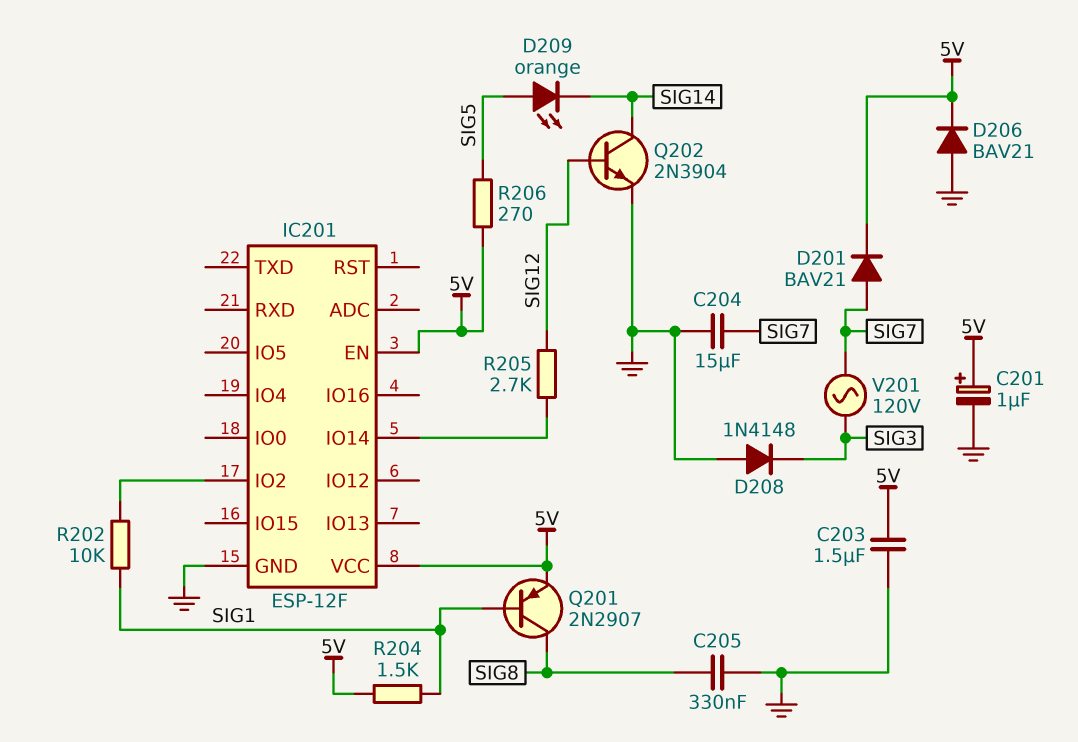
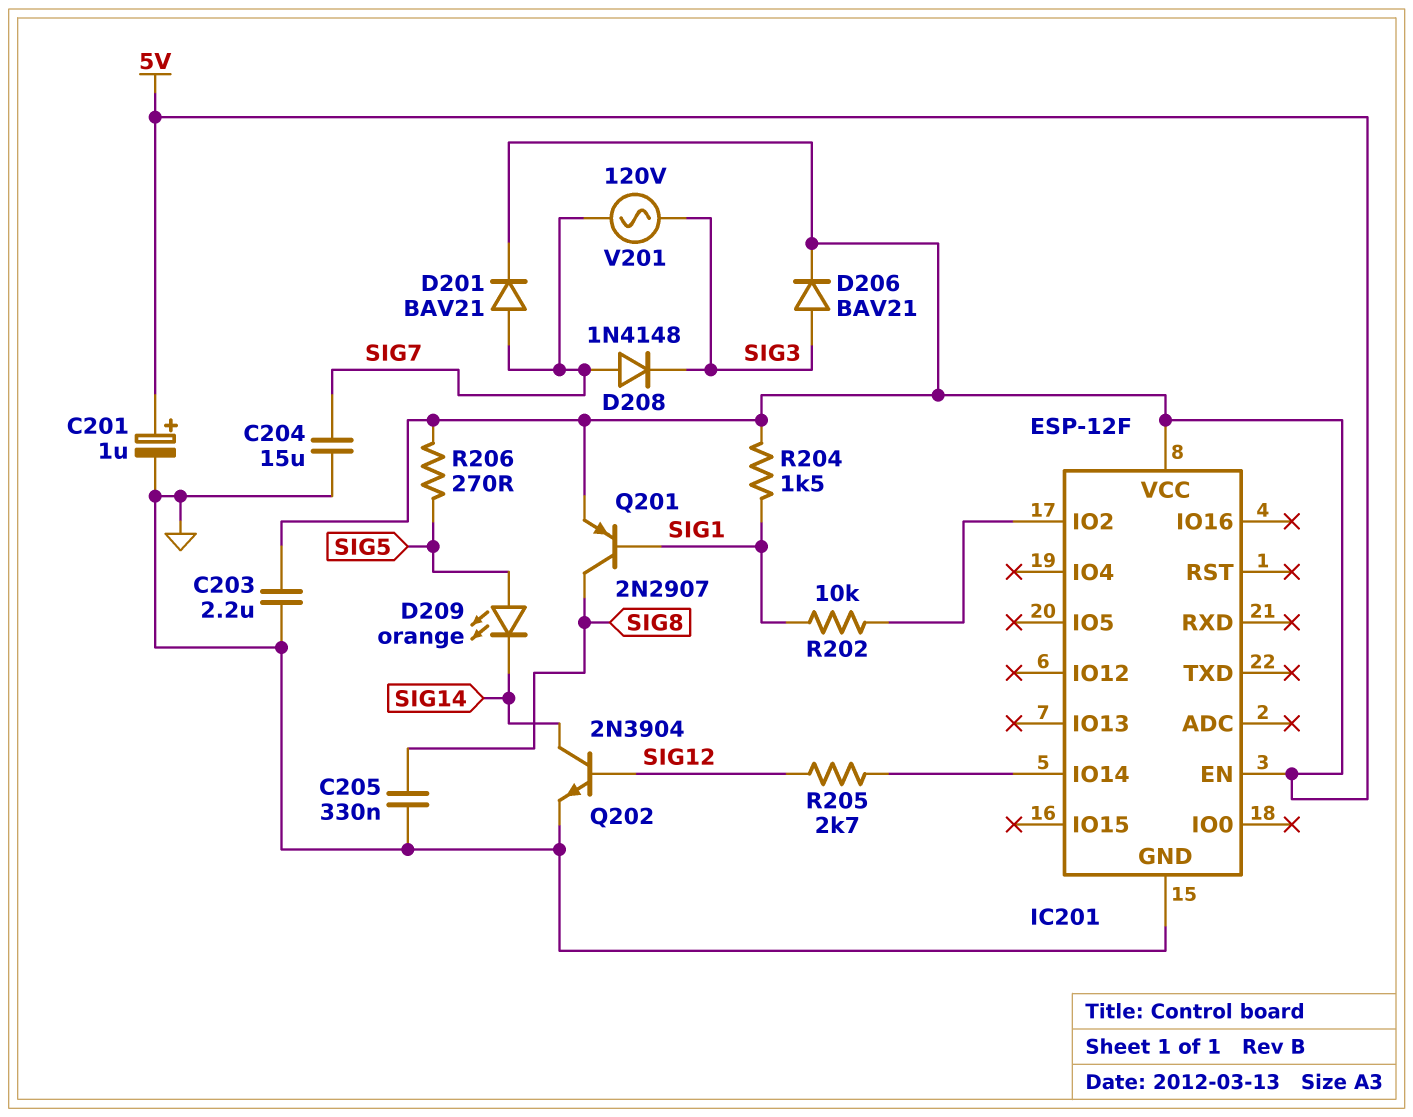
C203: 1.5uF (5V, GND) -> 2.2uF (5V, GND)
D206: diode BAV21 (A GND, K 5V) -> diode BAV21 (A SIG3, K 5V)
D208: diode 1N4148 (A GND, K SIG3) -> diode 1N4148 (A SIG7, K SIG3)

